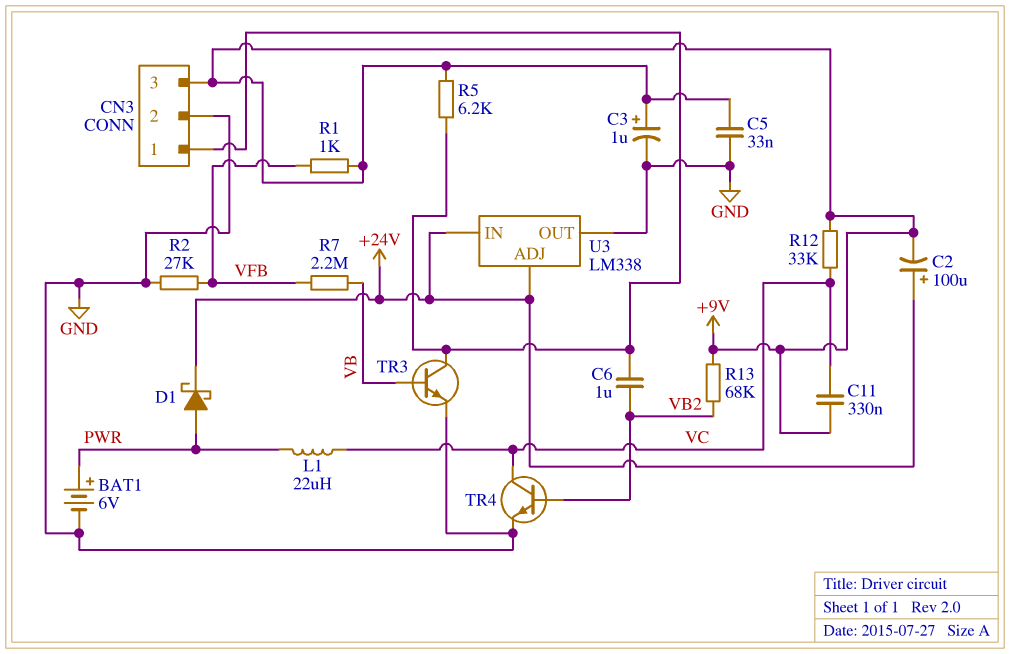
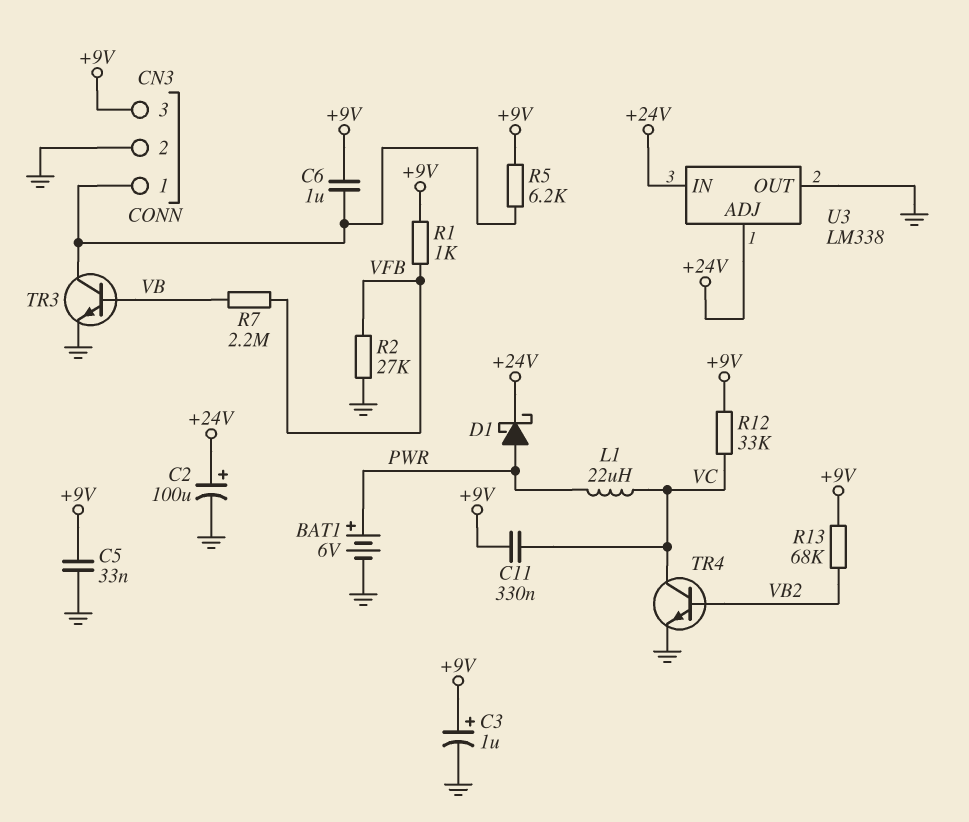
C2: 100uF (plus +24V, minus +9V) -> 100uF (plus +24V, minus GND)
C6: 1uF (CN3/1, VB2) -> 1uF (+9V, CN3/1)

